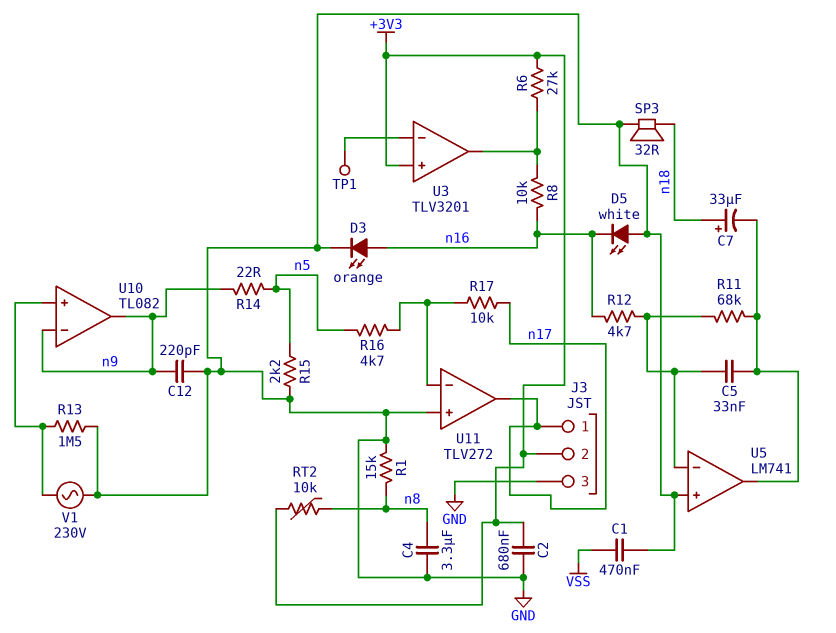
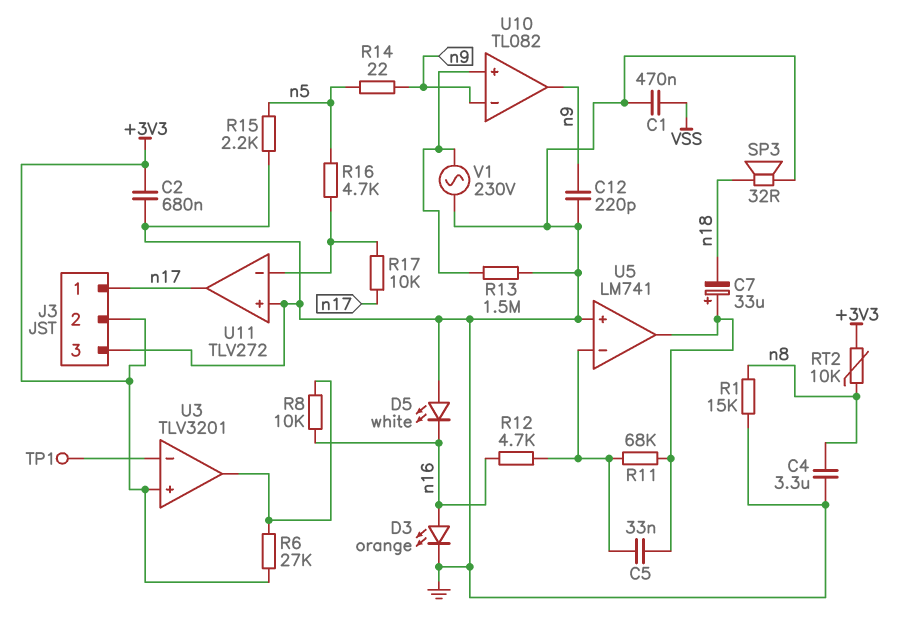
C7: 33uF (plus n18, minus U5/out) -> 33uF (plus U5/out, minus n18)

